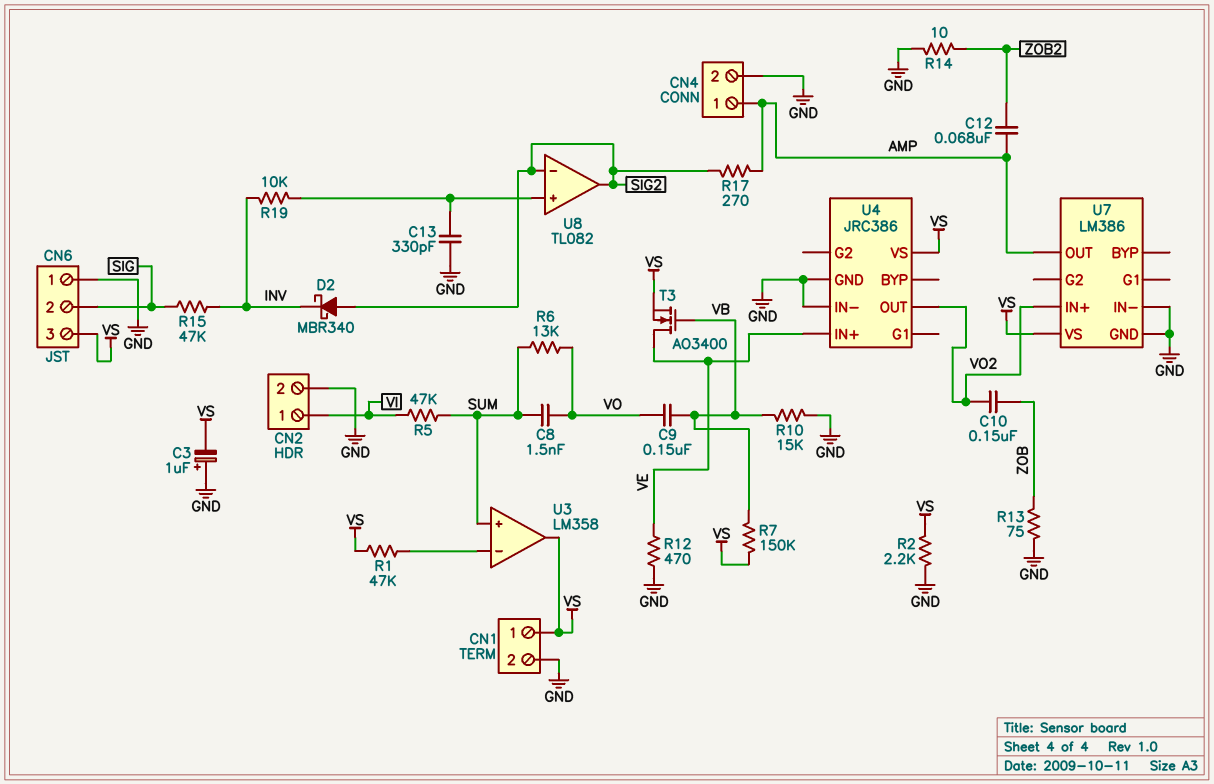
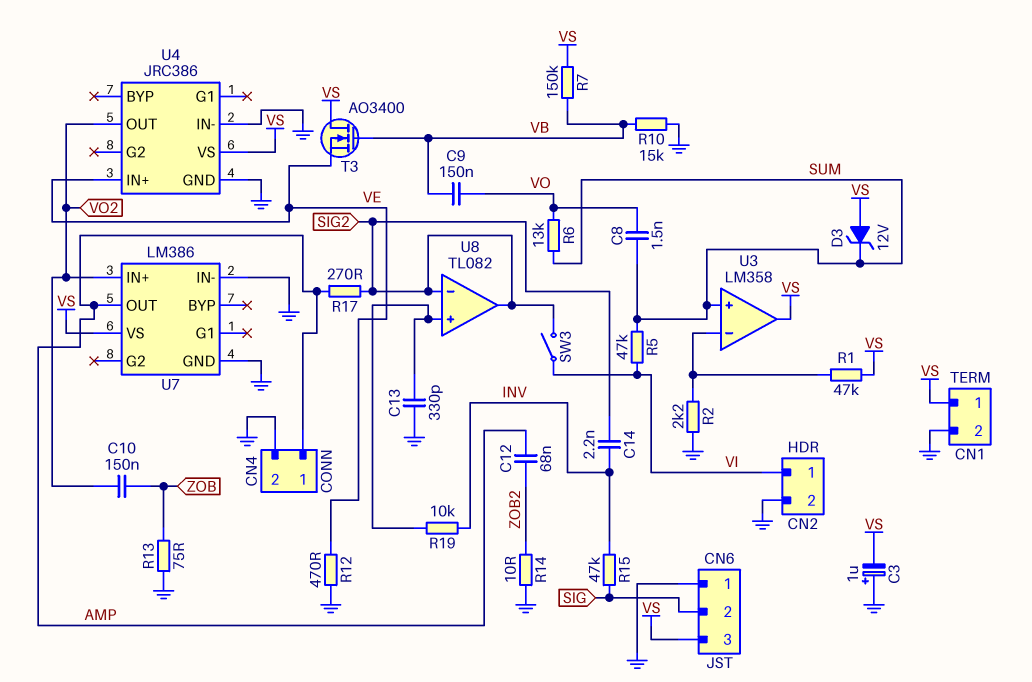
C14: none -> 2.2nF (INV, SIG2)
D2: schottky MBR340 (A SIG2, K INV) -> none
D3: none -> zener 12V (A VS, K SUM)
R2: 2.2k (GND, VS) -> 2.2k (GND, U3/in-)
SW3: none -> switch (SIG2, VI)
T3: NMOS AO3400 (G VB, D VE, S VS) -> NMOS AO3400 (G VB, D VS, S VE)

